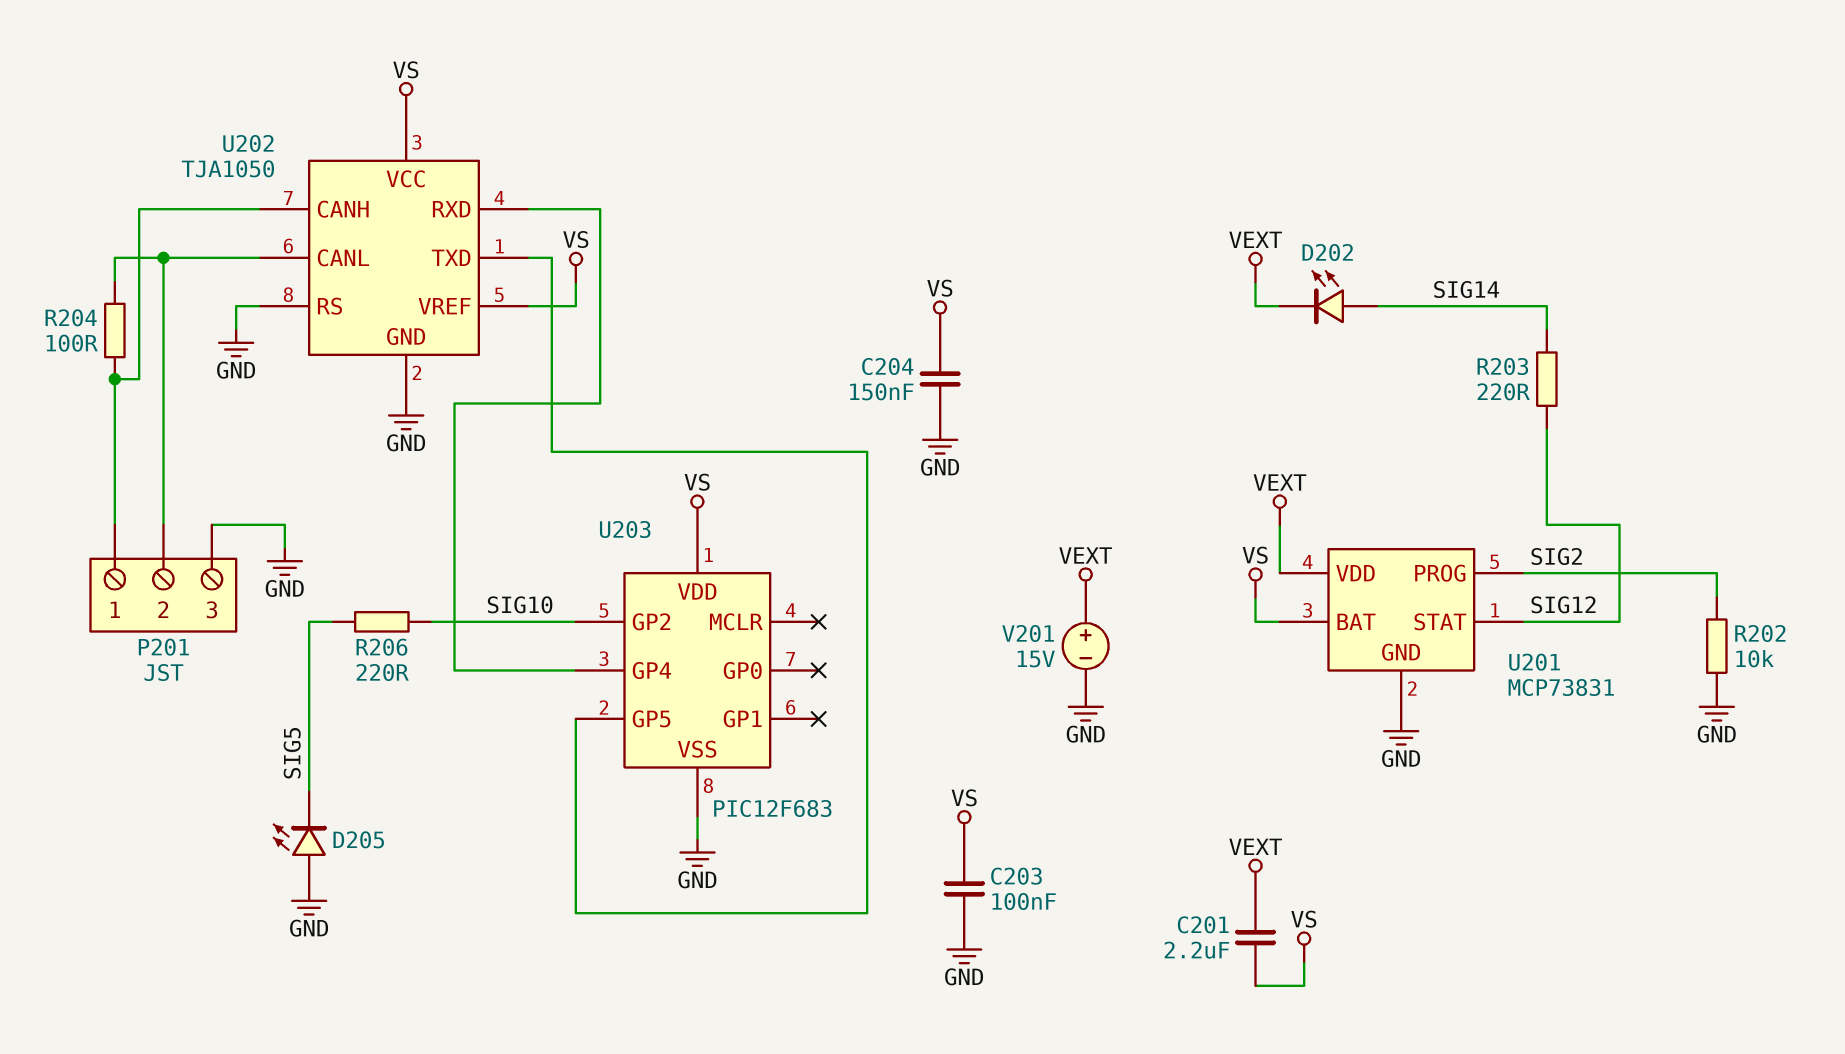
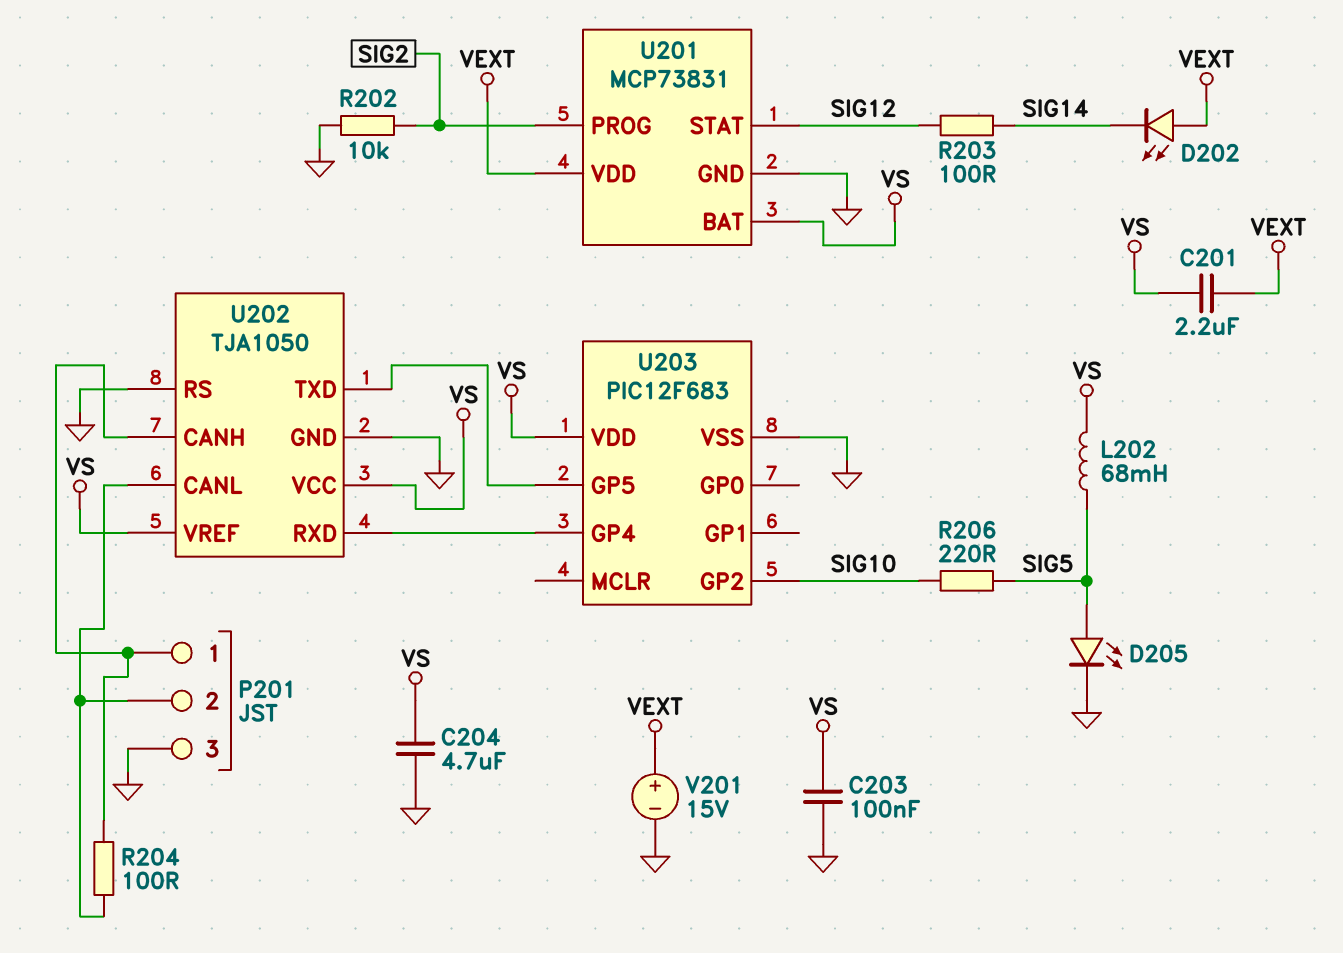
C204: 150nF (GND, VS) -> 4.7uF (GND, VS)
D202: LED (A SIG14, K VEXT) -> LED (A VEXT, K SIG14)
D205: LED (A GND, K SIG5) -> LED (A SIG5, K GND)
L202: none -> 68mH (SIG5, VS)
R203: 220 (SIG12, SIG14) -> 100 (SIG12, SIG14)

